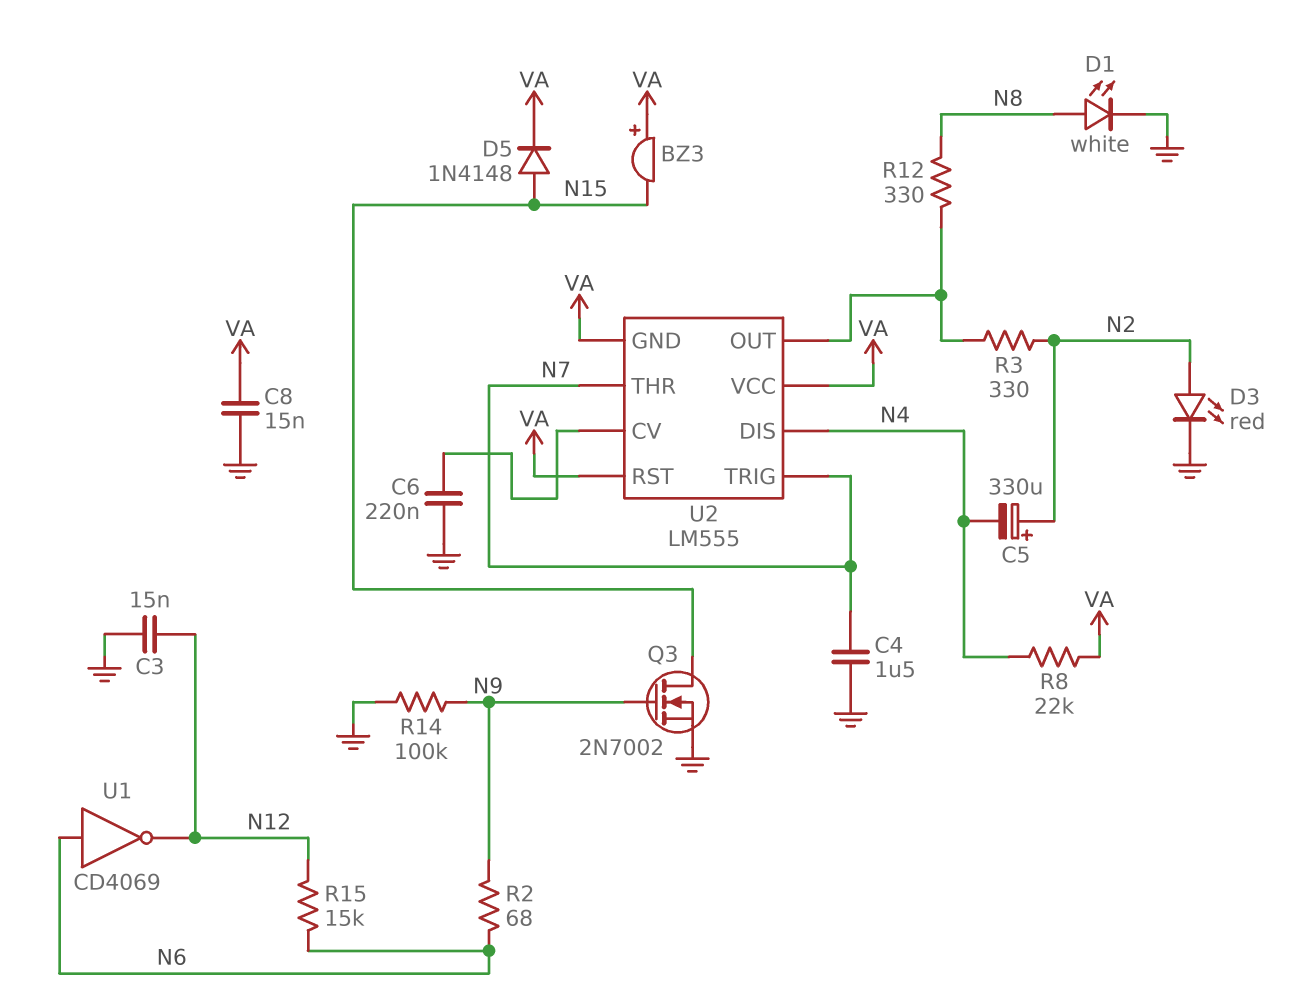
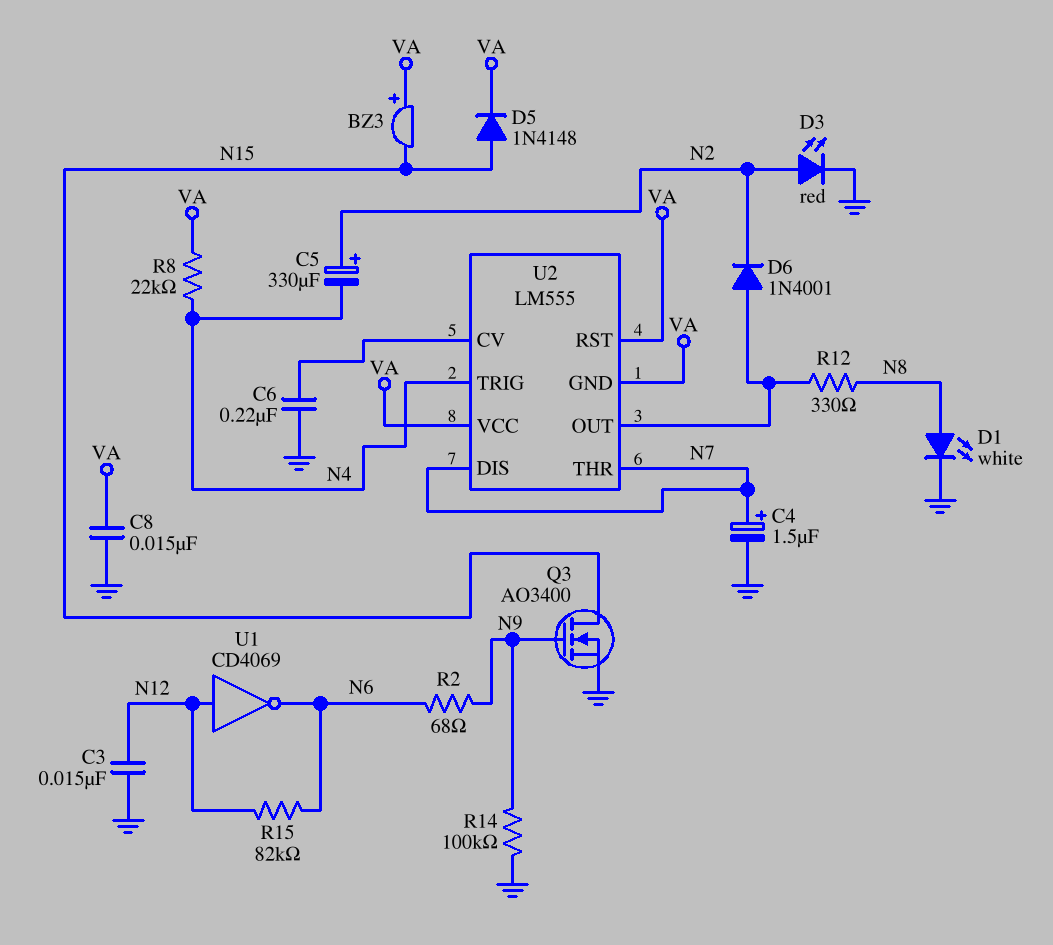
C4: 1.5uF (GND, N7) -> 1.5uF (plus N7, minus GND)
D6: none -> diode 1N4001 (A U2/OUT, K N2)
Q3: NMOS 2N7002 (G N9, D N15, S GND) -> NMOS AO3400 (G N9, D N15, S GND)
R3: 330 (N2, U2/OUT) -> none
R15: 15k (N6, N12) -> 82k (N6, N12)
U1: NOT CD4069 (in N6, out N12) -> NOT CD4069 (in N12, out N6)
U2 pin DIS: N4 -> N7
U2 pin TRIG: N7 -> N4

